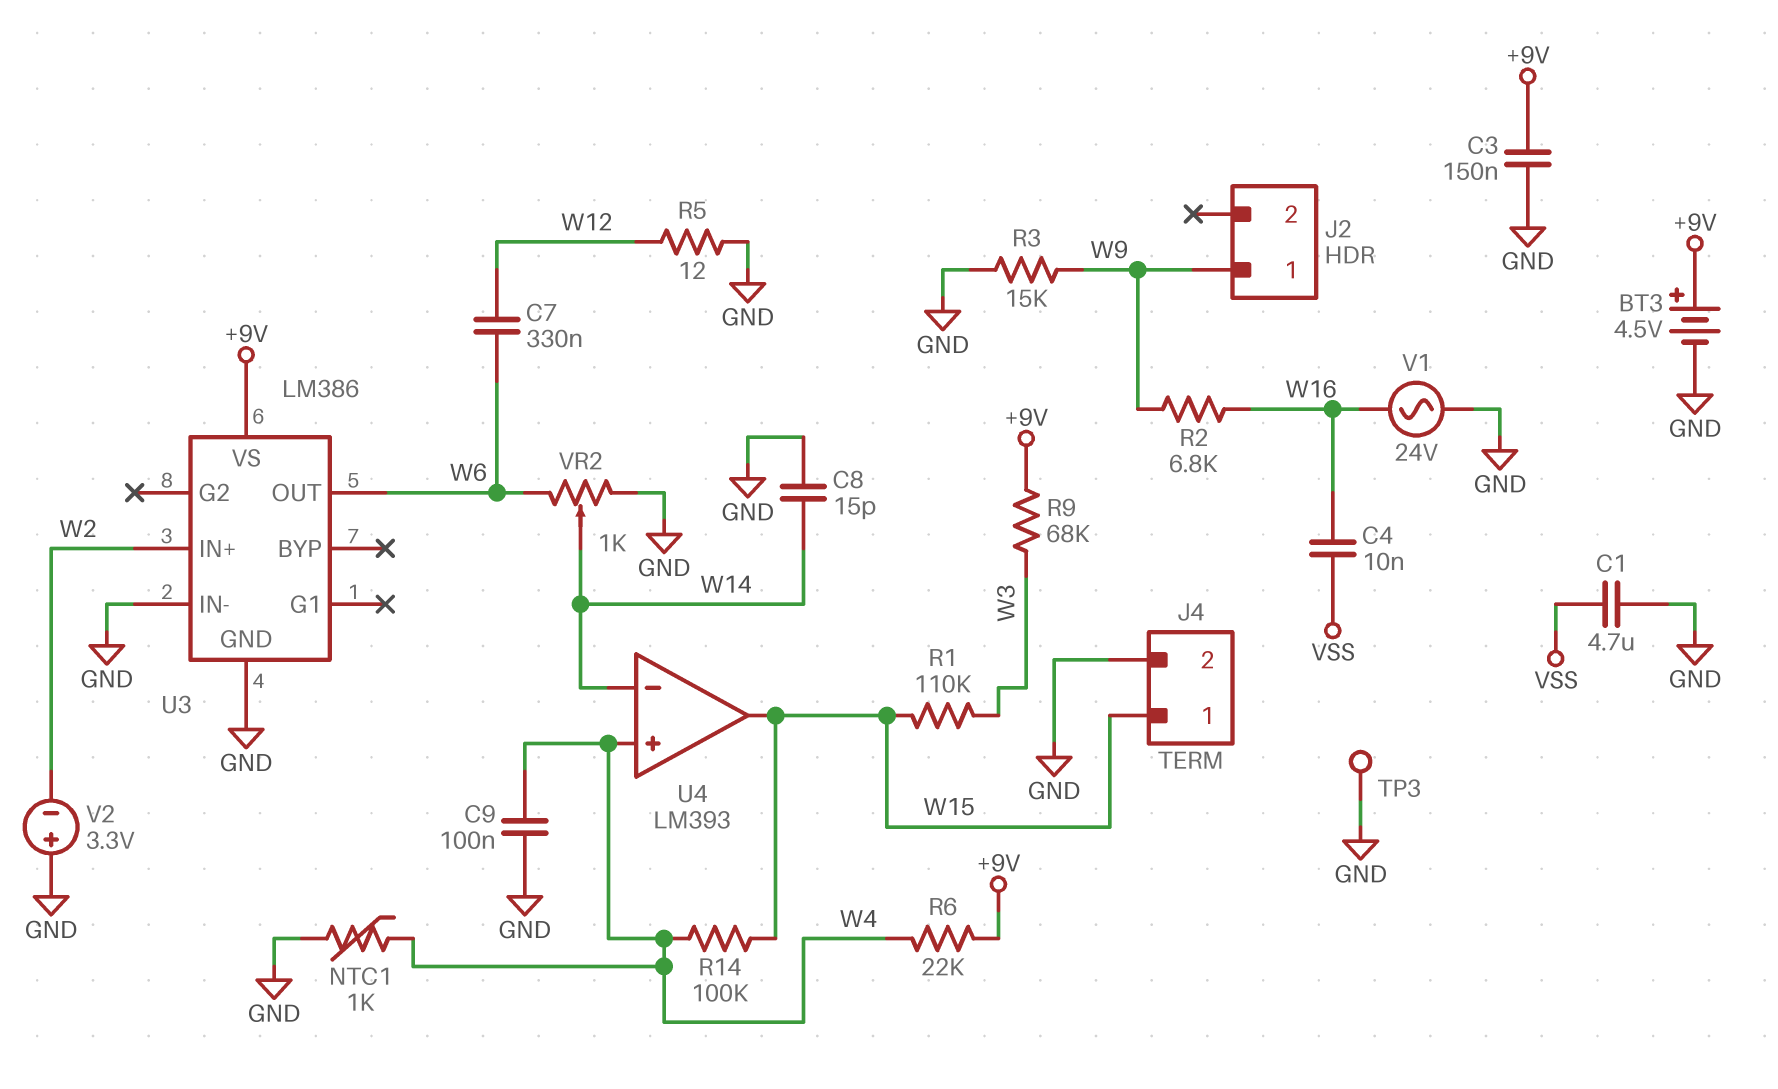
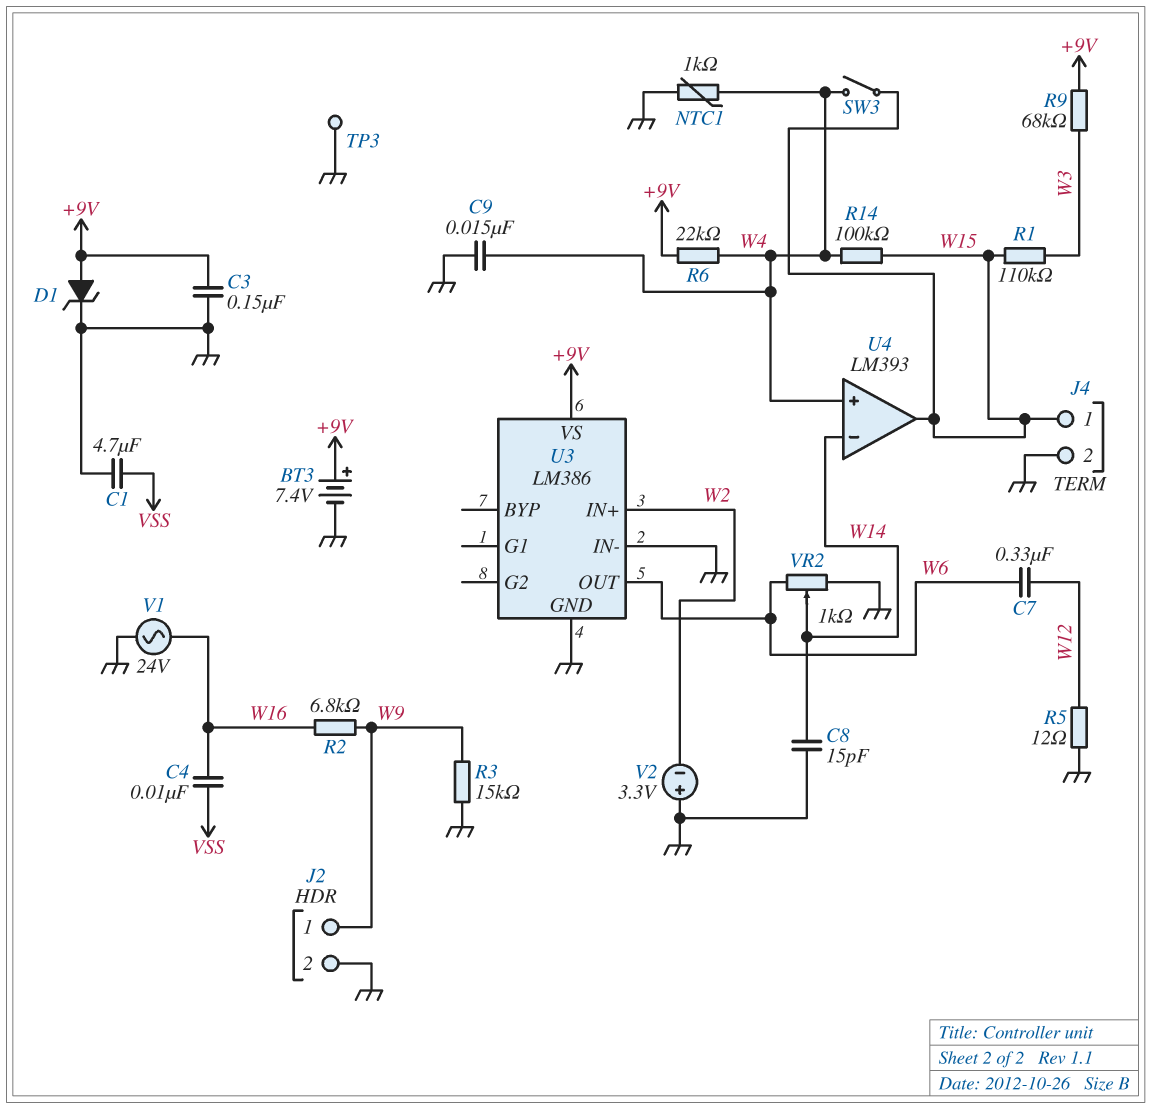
BT3: 4.5V (plus +9V, minus GND) -> 7.4V (plus +9V, minus GND)
C9: 100nF (GND, W4) -> 15nF (GND, W4)
D1: none -> zener (A +9V, K GND)
J2 pin 2: none -> GND
SW3: none -> switch (W4, W15)

